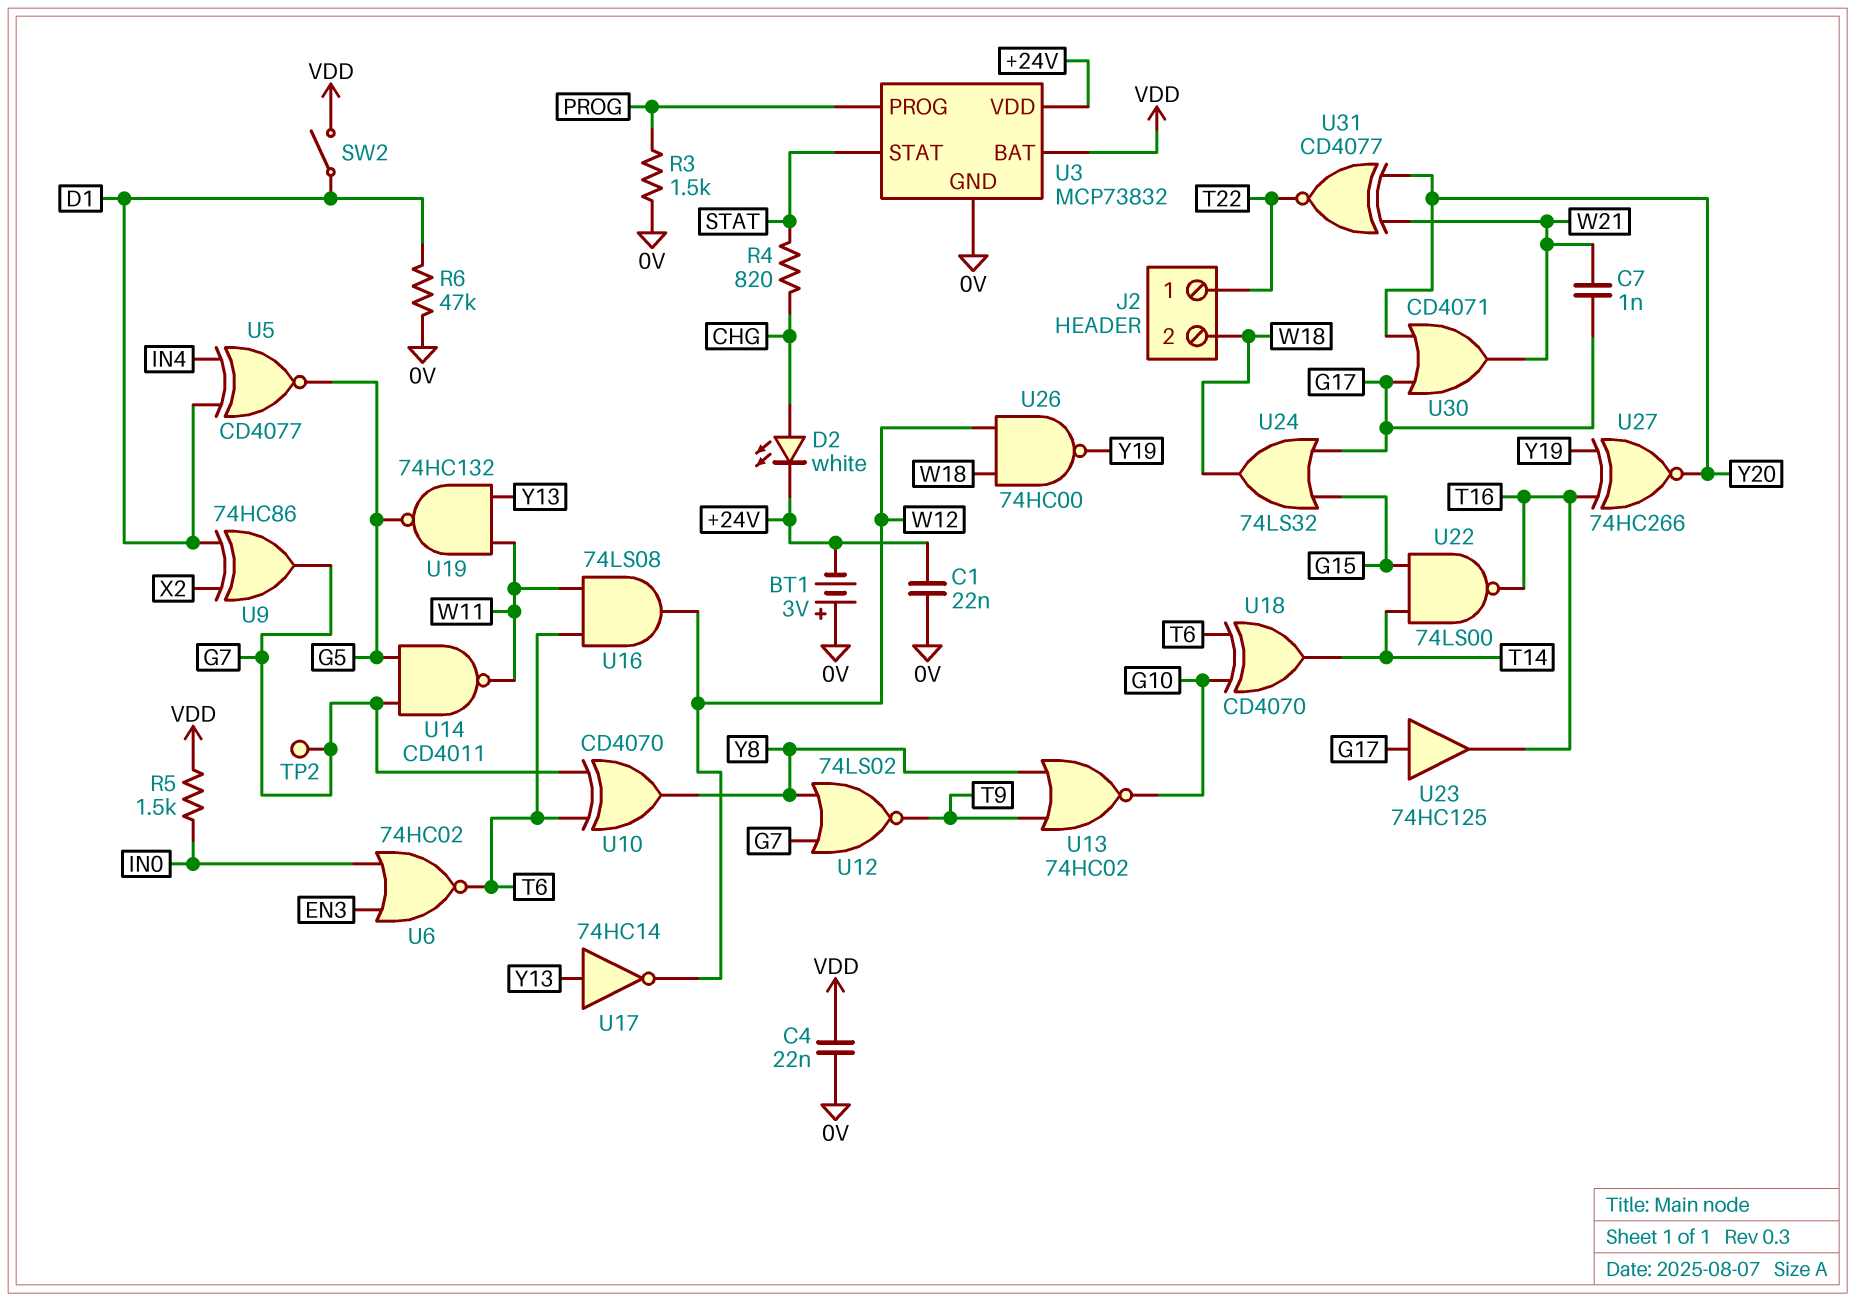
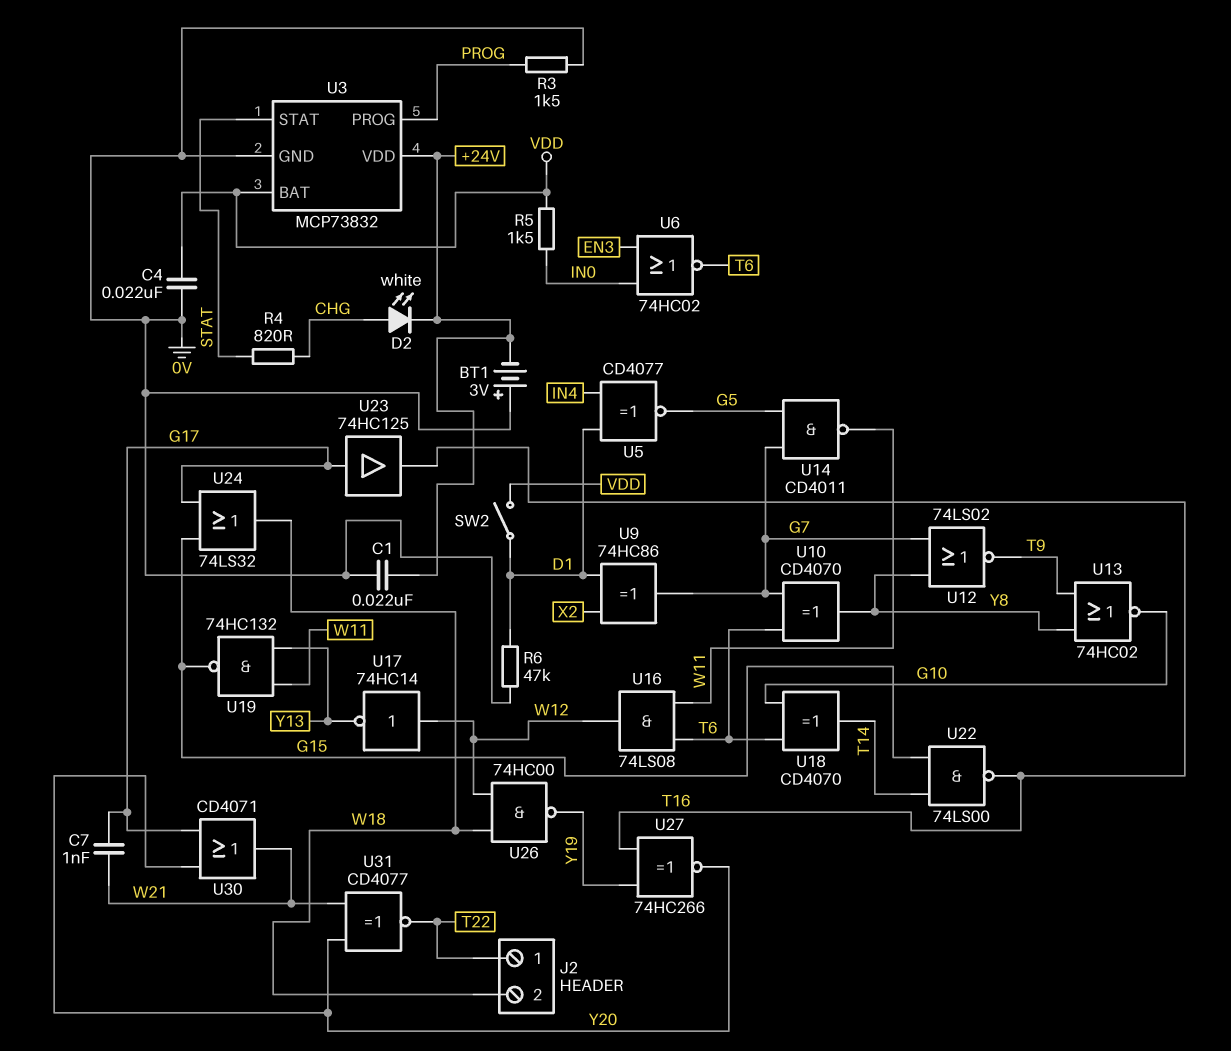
TP2: test point (G7) -> none
U17: NOT 74HC14 (in Y13, out W12) -> NOT 74HC14 (in W12, out Y13)
U19: NAND 74HC132 (in W11, in Y13, out G5) -> NAND 74HC132 (in W11, in Y13, out G15)

